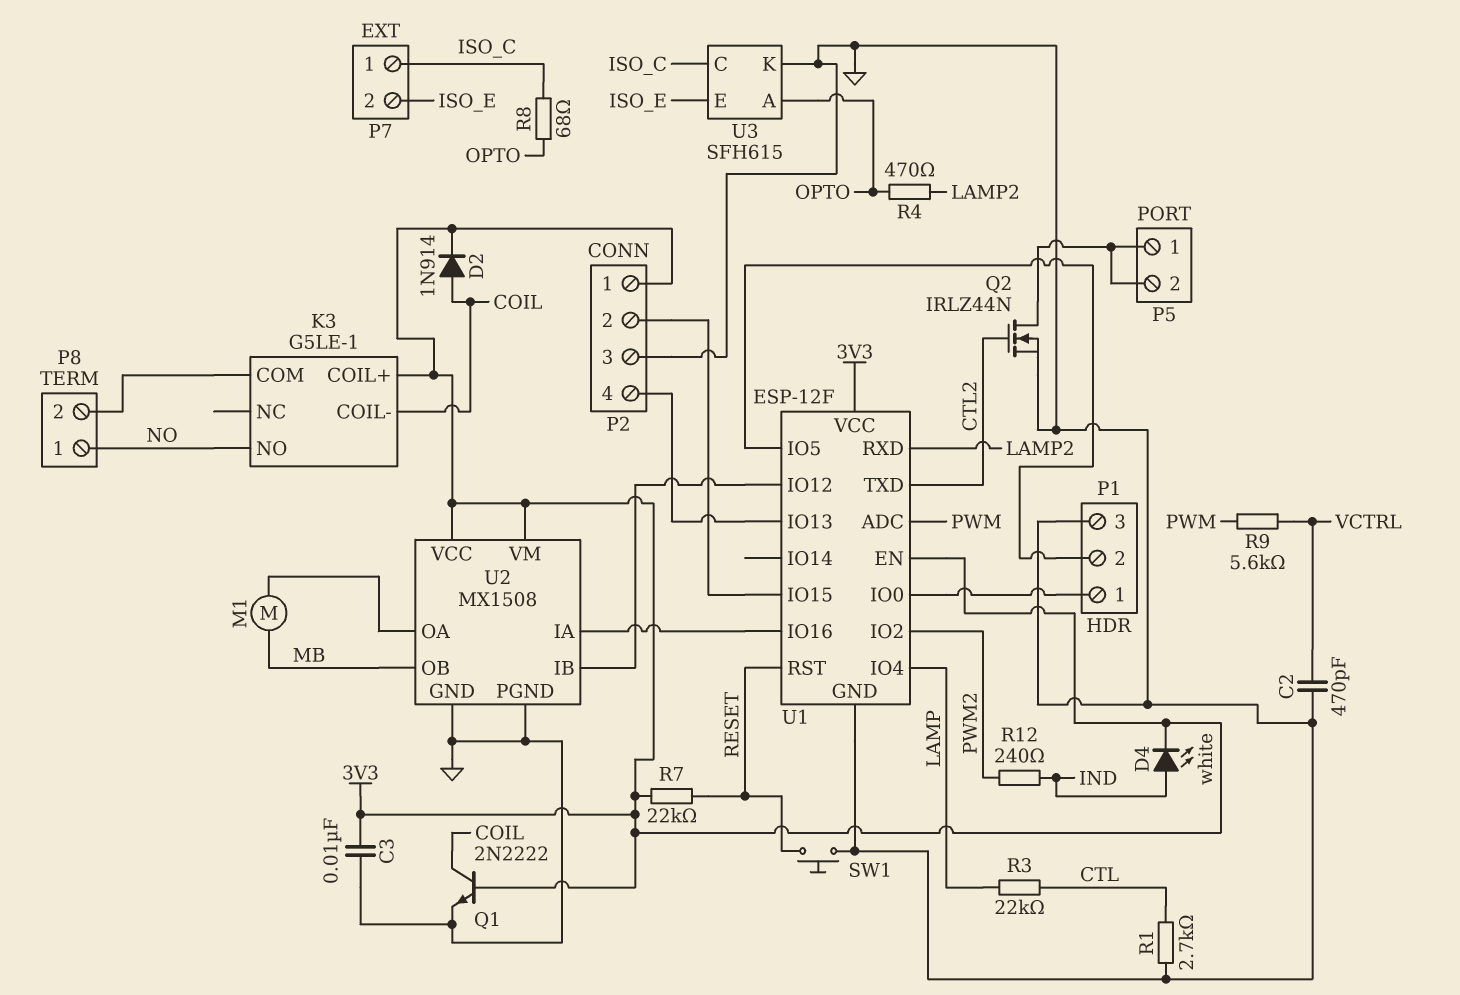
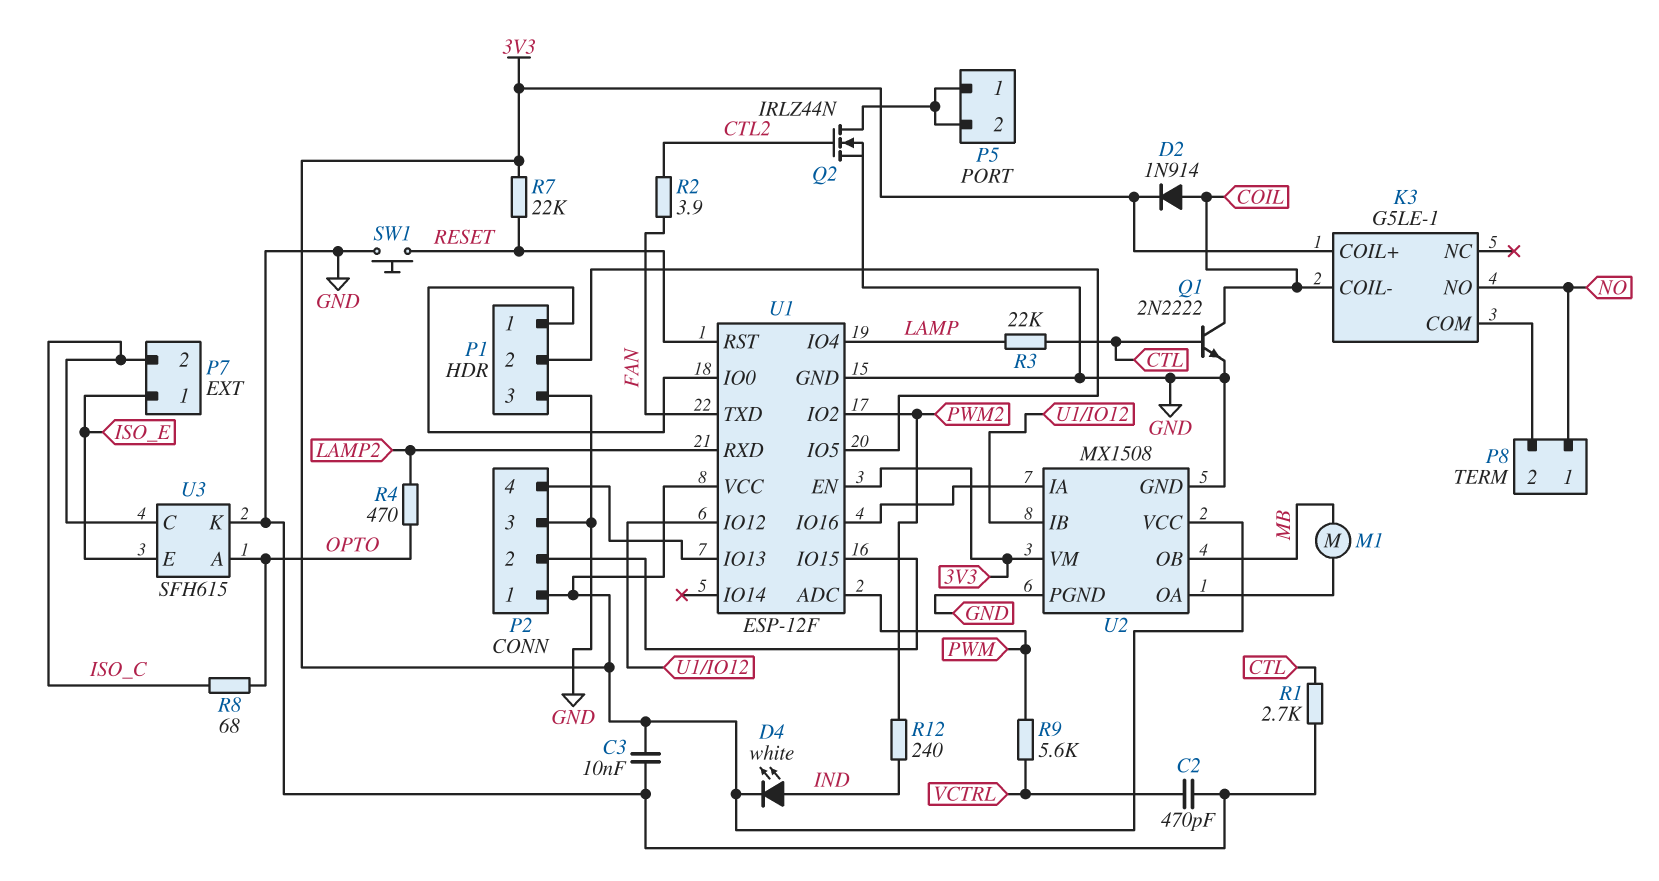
P7 pin 1: ISO_C -> ISO_E
P7 pin 2: ISO_E -> ISO_C
Q1: NPN 2N2222 (B 3V3, C COIL, E GND) -> NPN 2N2222 (B CTL, C COIL, E GND)
R2: none -> 3.9 (CTL2, FAN)
U1 pin TXD: CTL2 -> FAN

